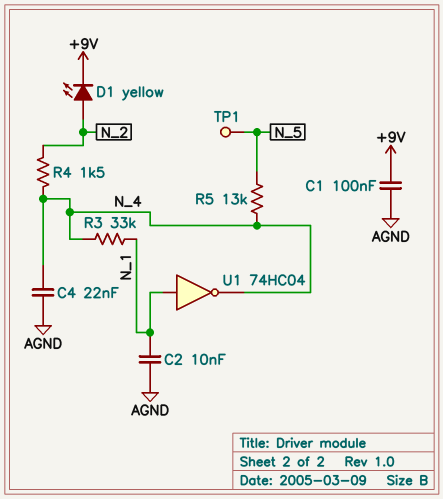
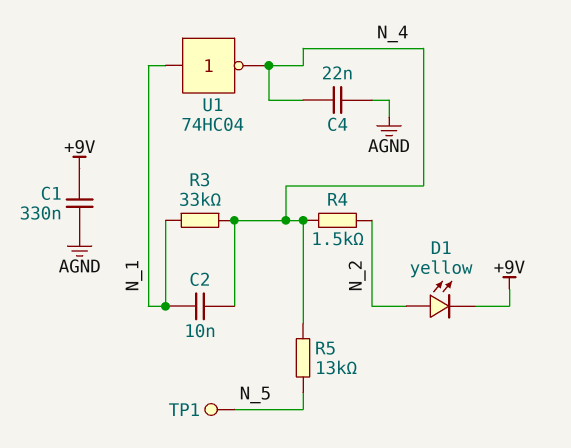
C1: 100nF (+9V, AGND) -> 330nF (+9V, AGND)
C2: 10nF (AGND, N_1) -> 10nF (N_1, N_4)

